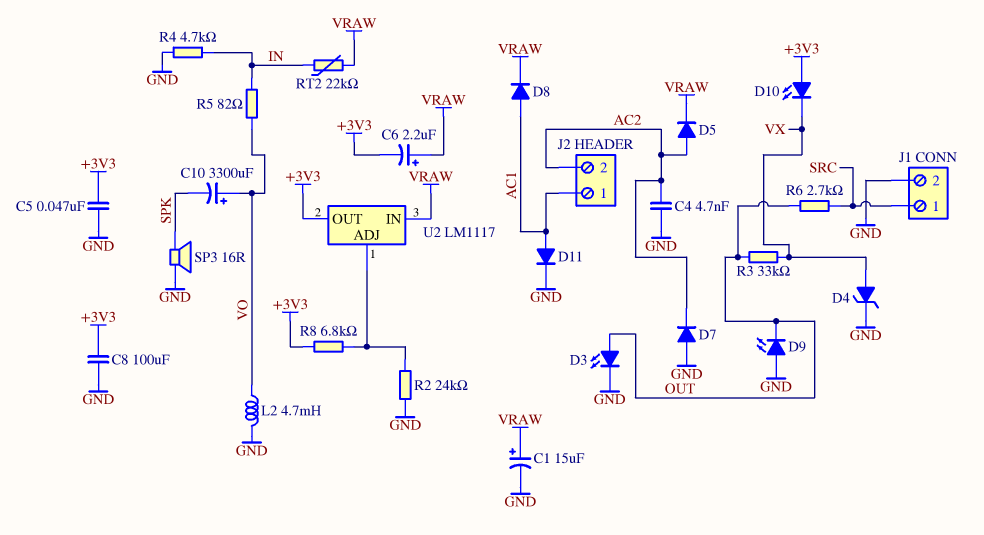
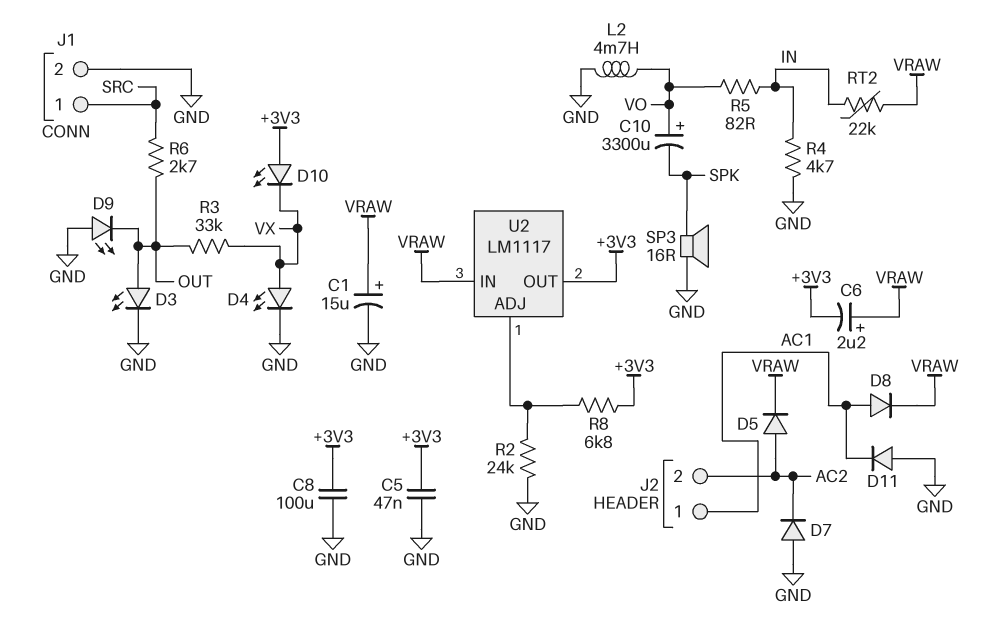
C4: 4.7nF (AC2, GND) -> none
D4: zener (A VX, K GND) -> LED (A VX, K GND)
D11: diode (A AC1, K GND) -> diode (A GND, K AC1)

